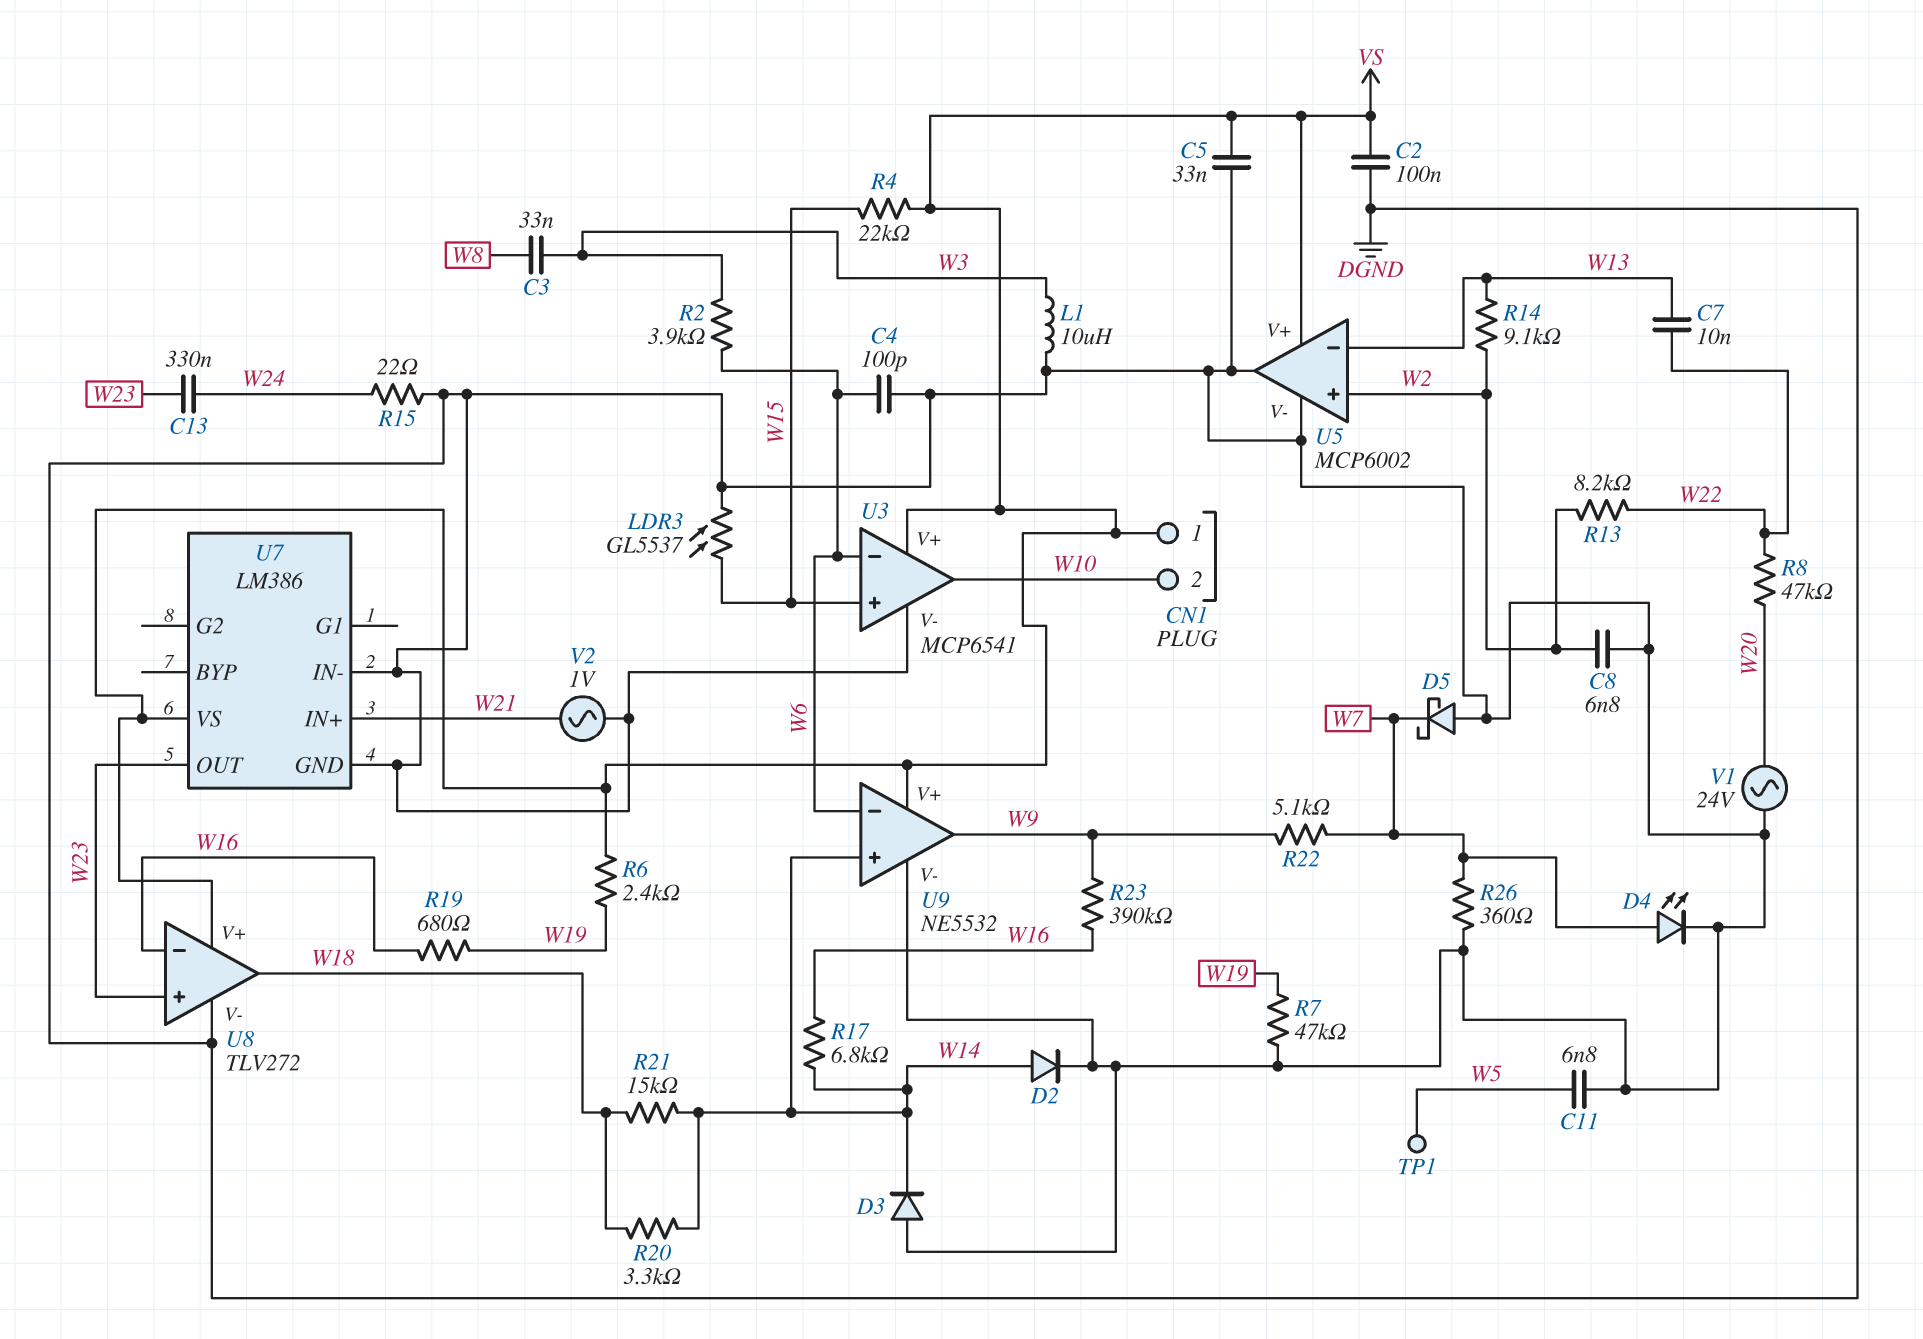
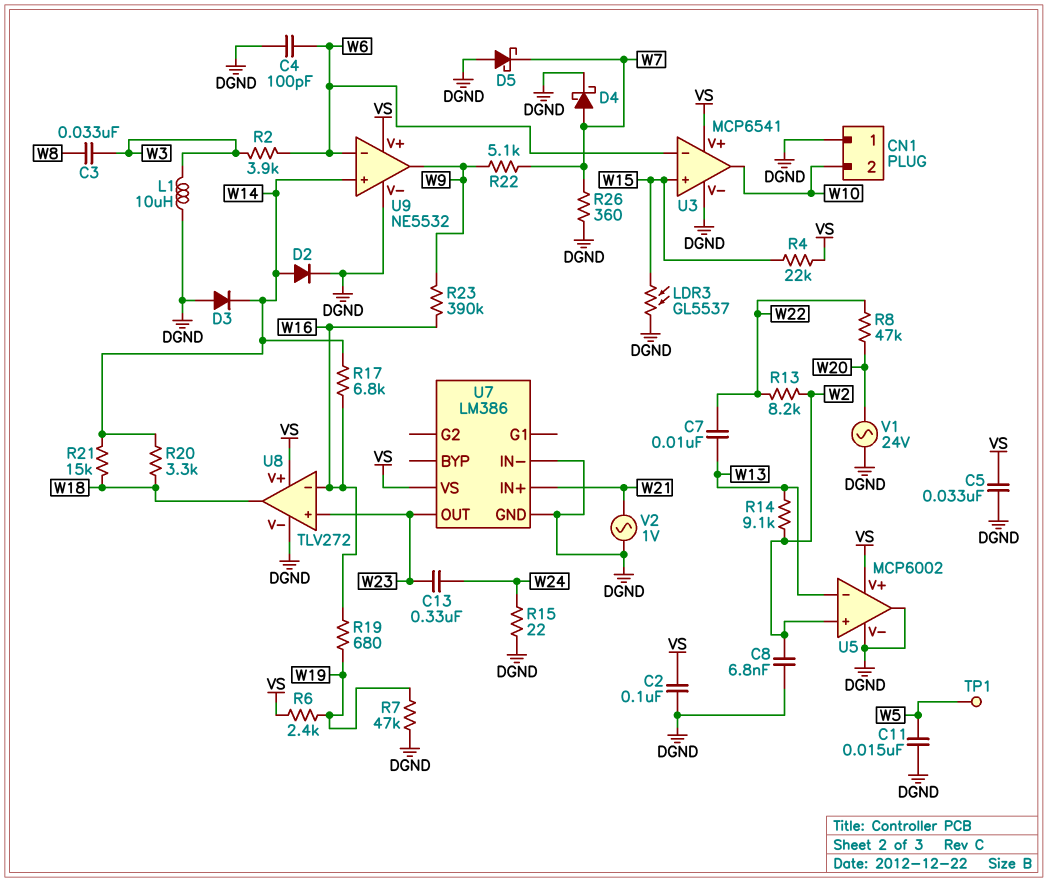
C11: 6.8nF (DGND, W5) -> 15nF (DGND, W5)
CN1 pin 1: VS -> DGND
D4: LED (A W7, K DGND) -> schottky (A W7, K DGND)

